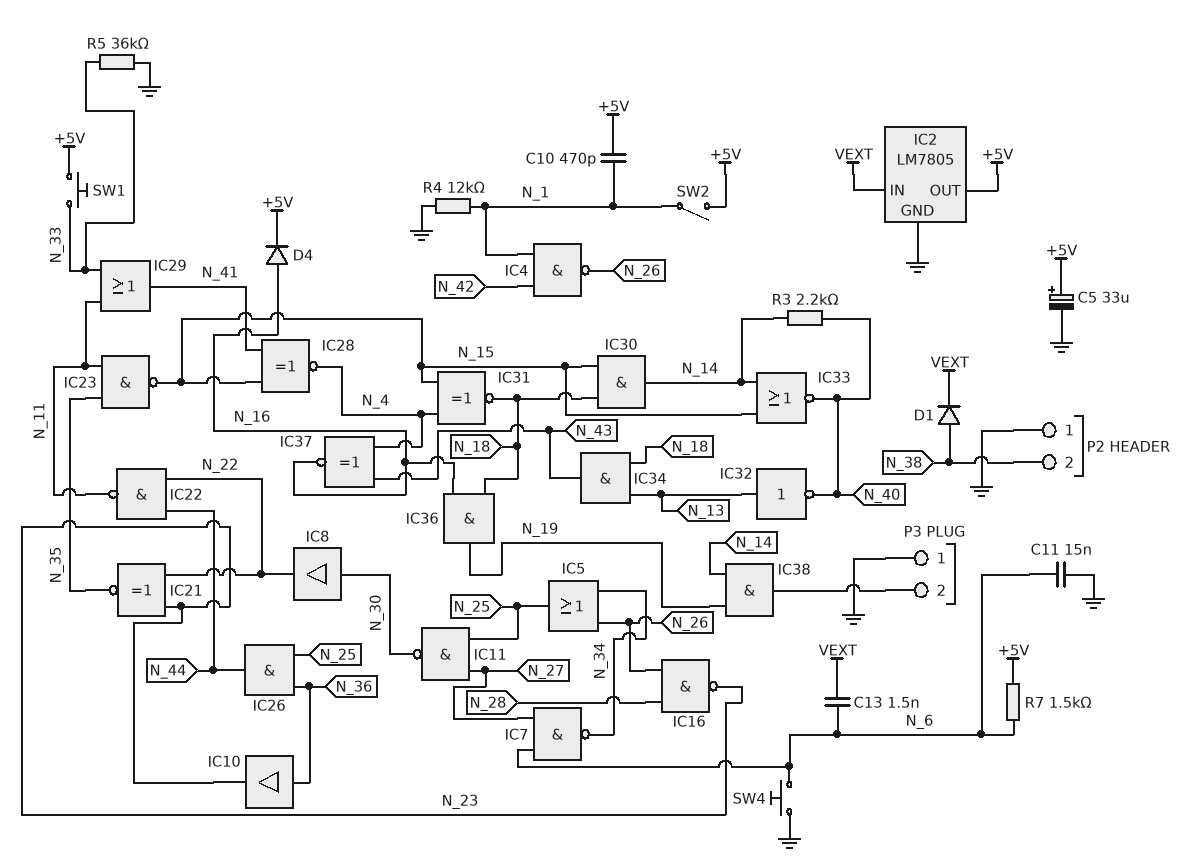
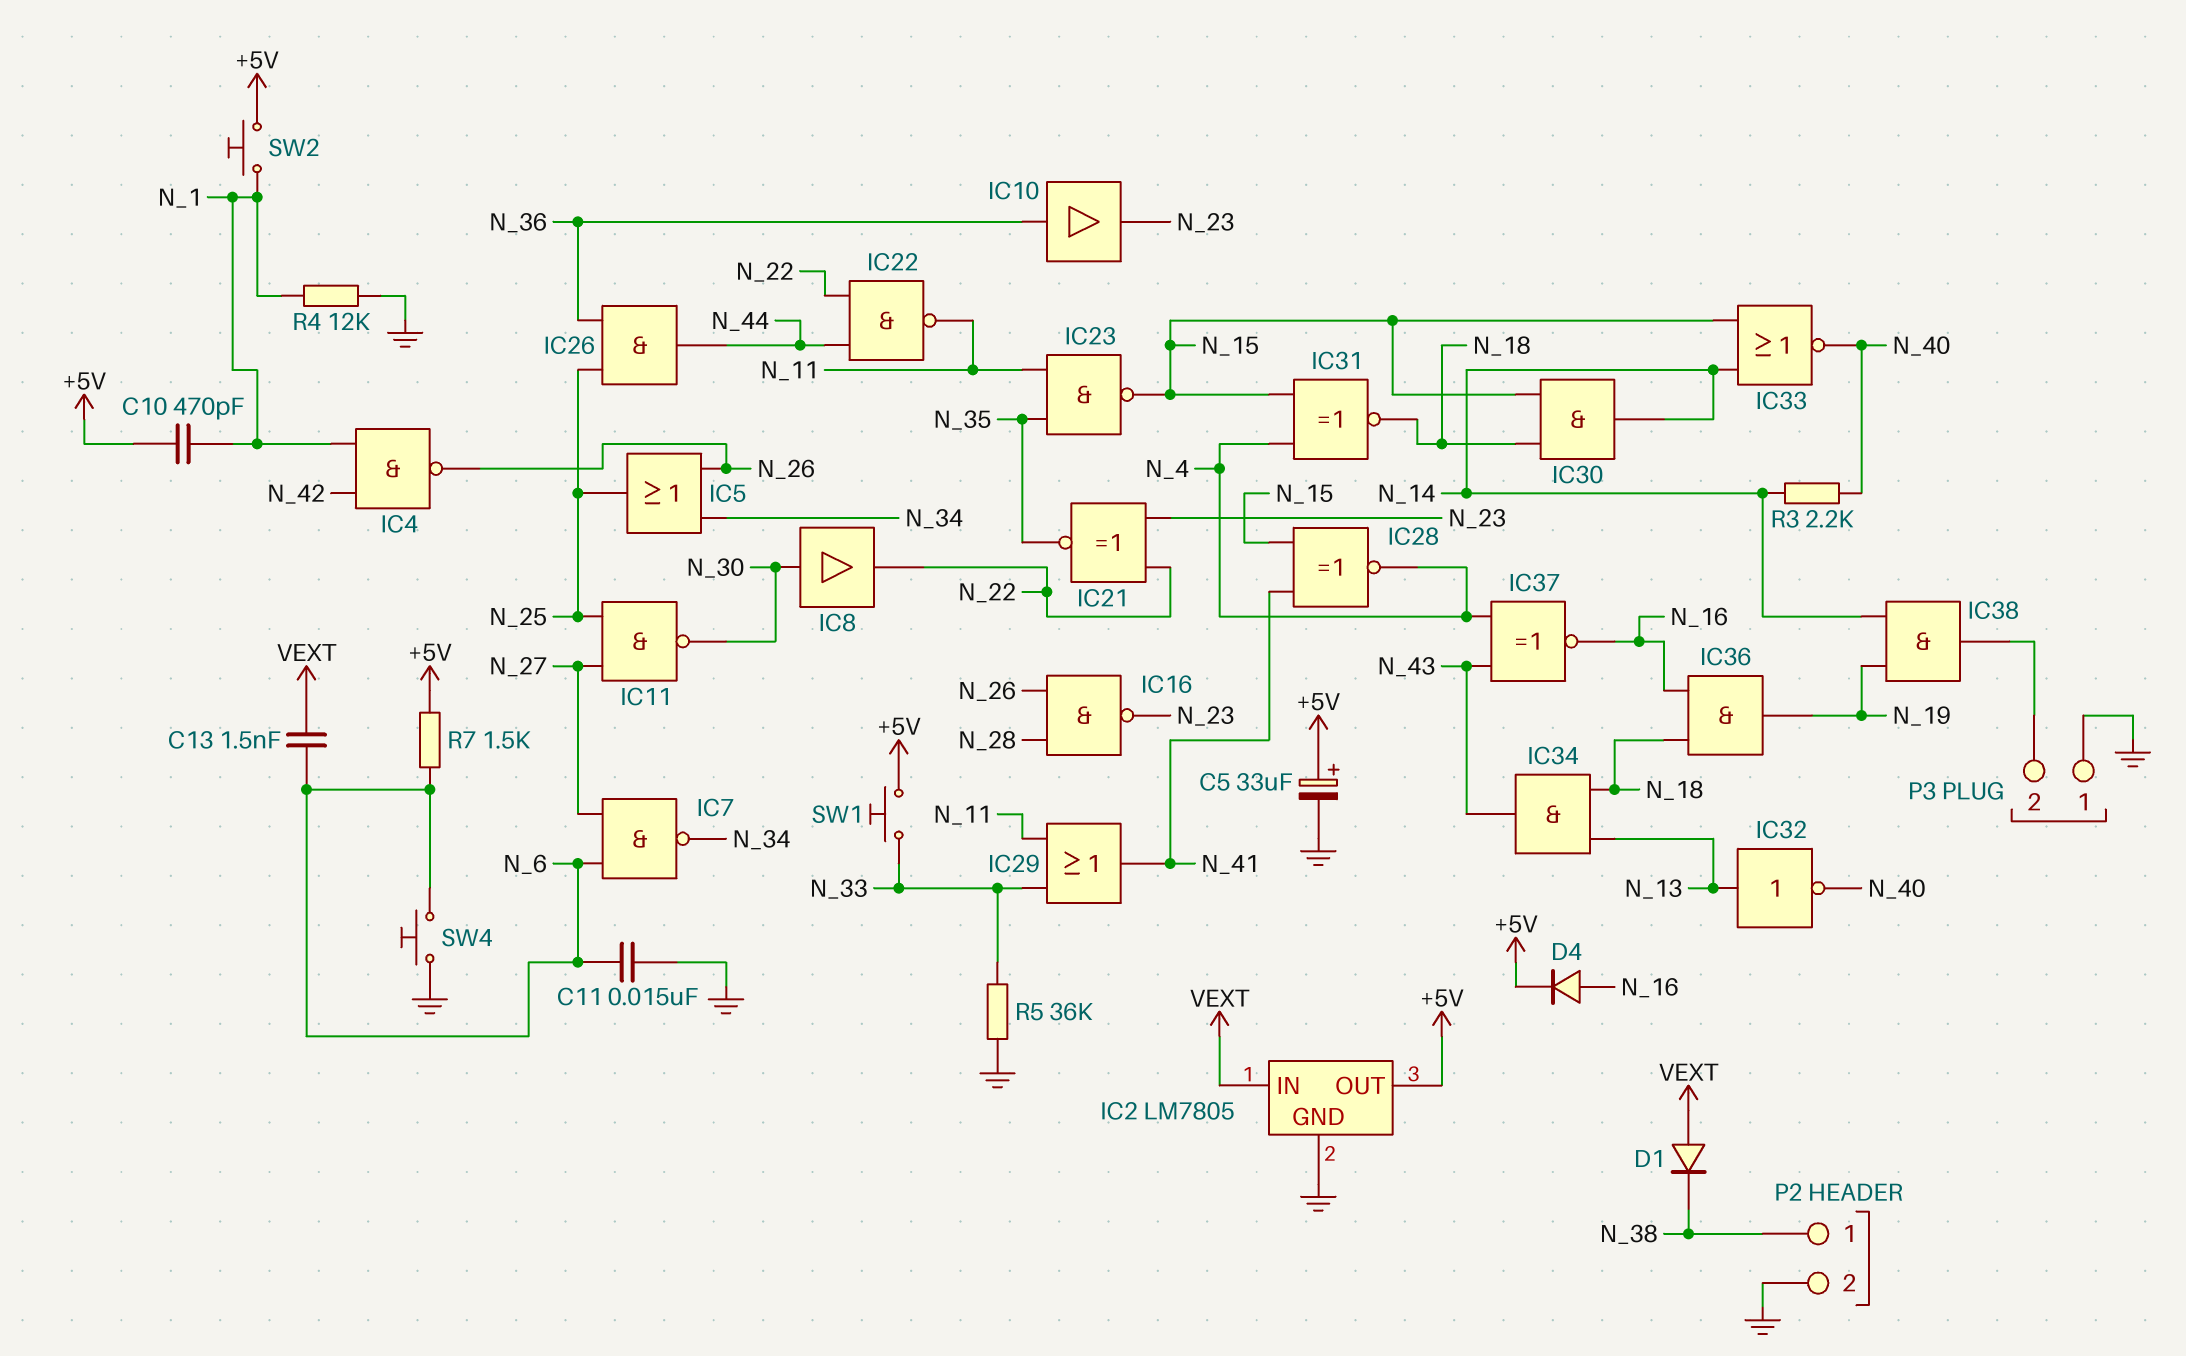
D1: diode (A N_38, K VEXT) -> diode (A VEXT, K N_38)
P2 pin 1: GND -> N_38
P2 pin 2: N_38 -> GND
SW2: switch (+5V, N_1) -> button (+5V, N_1)

